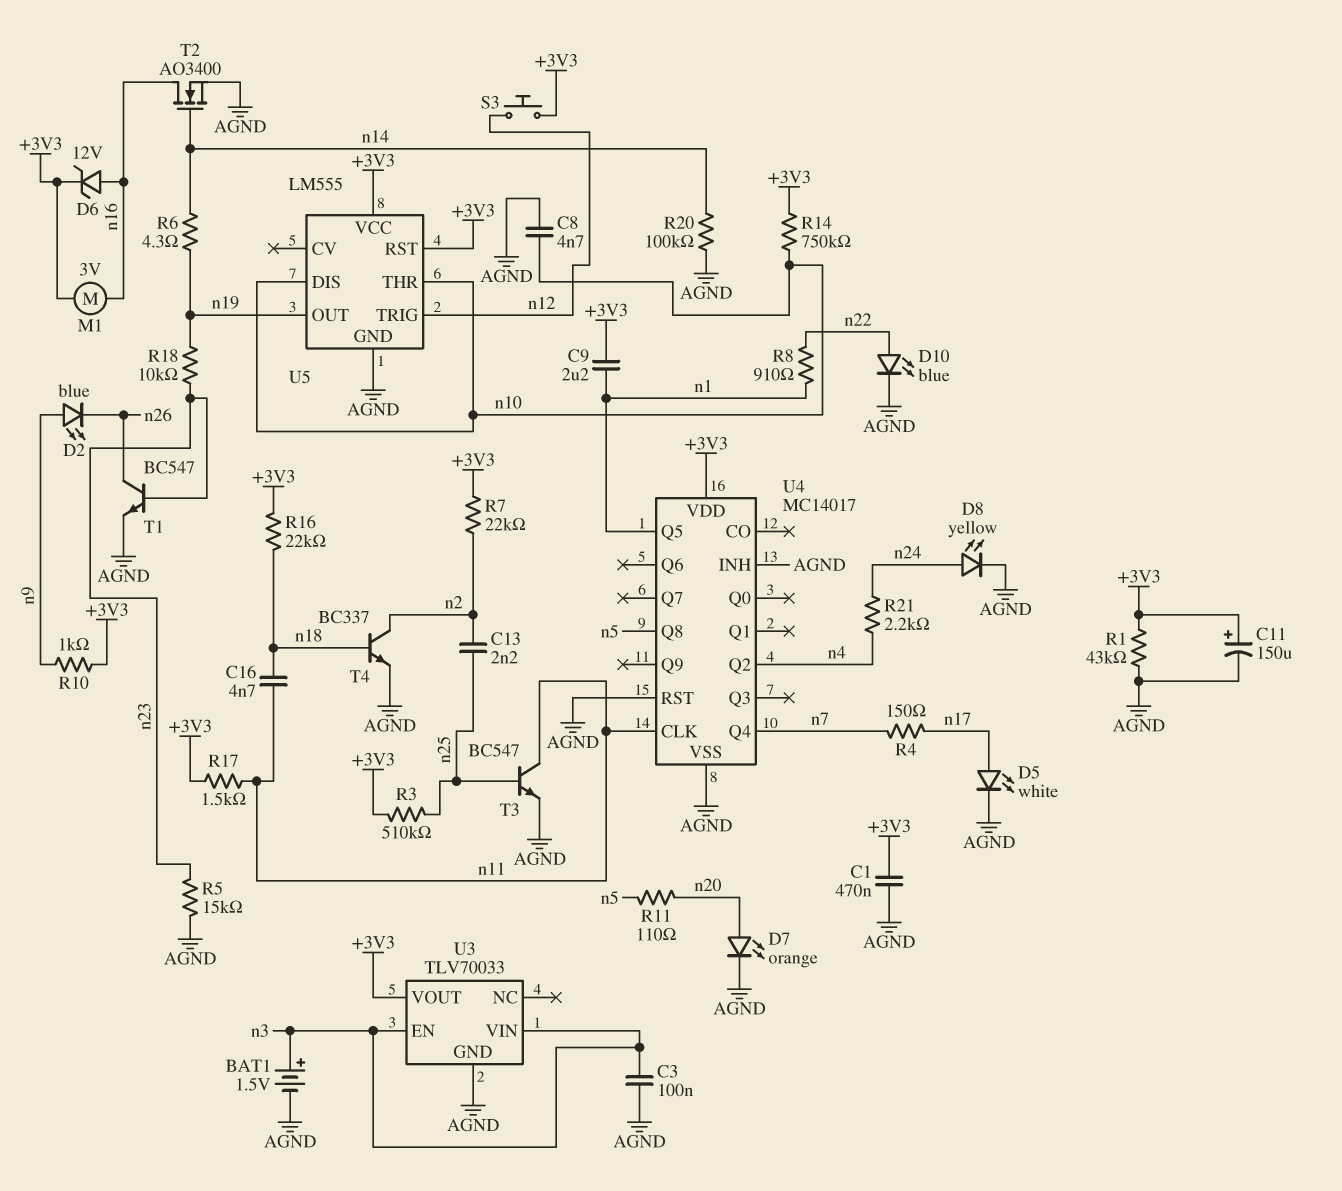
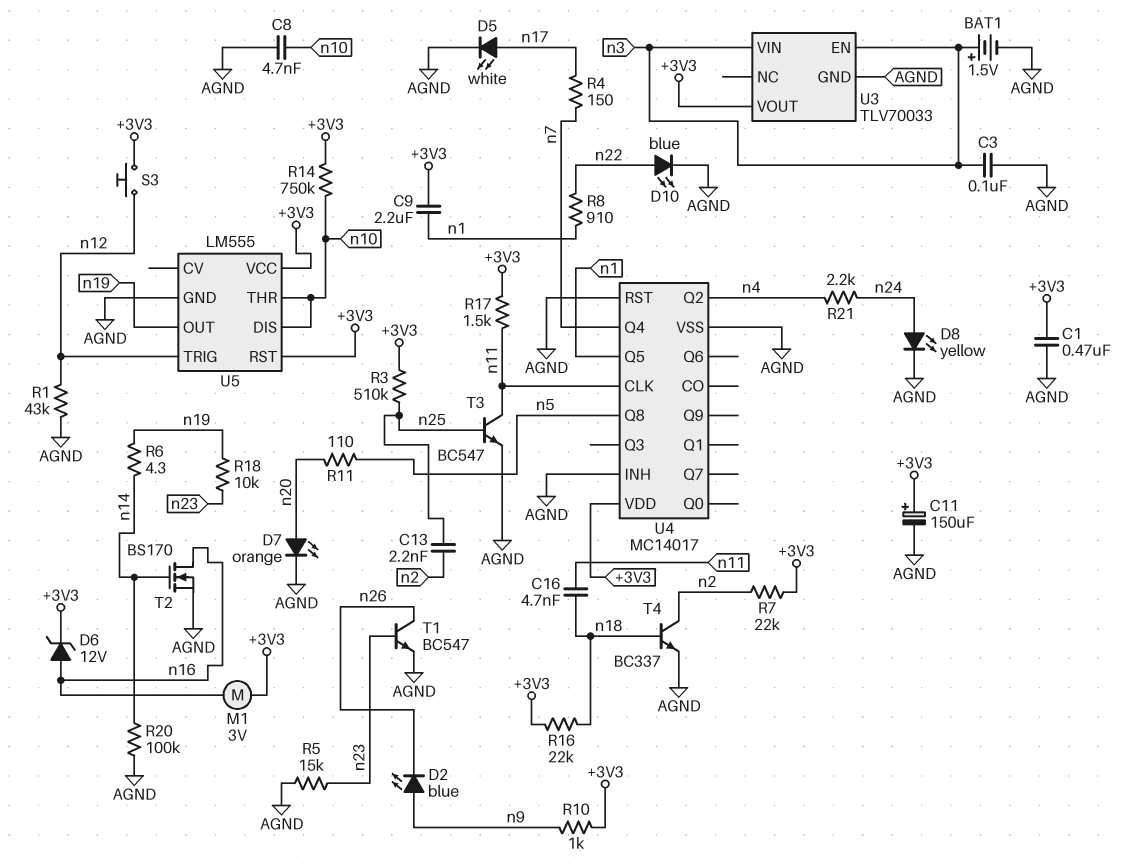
R1: 43k (+3V3, AGND) -> 43k (AGND, n12)
T2: NMOS AO3400 (G n14, D n16, S AGND) -> NMOS BS170 (G n14, D n16, S AGND)

